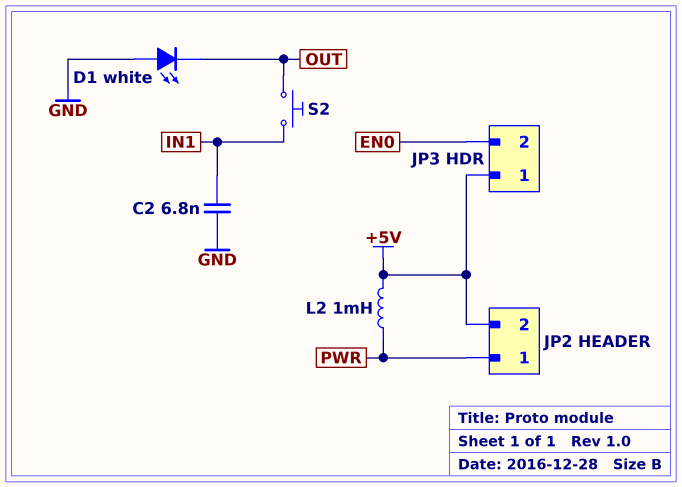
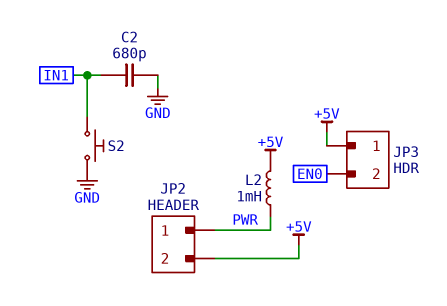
C2: 6.8nF (GND, IN1) -> 680pF (GND, IN1)
D1: LED white (A GND, K OUT) -> none
S2: button (IN1, OUT) -> button (GND, IN1)

